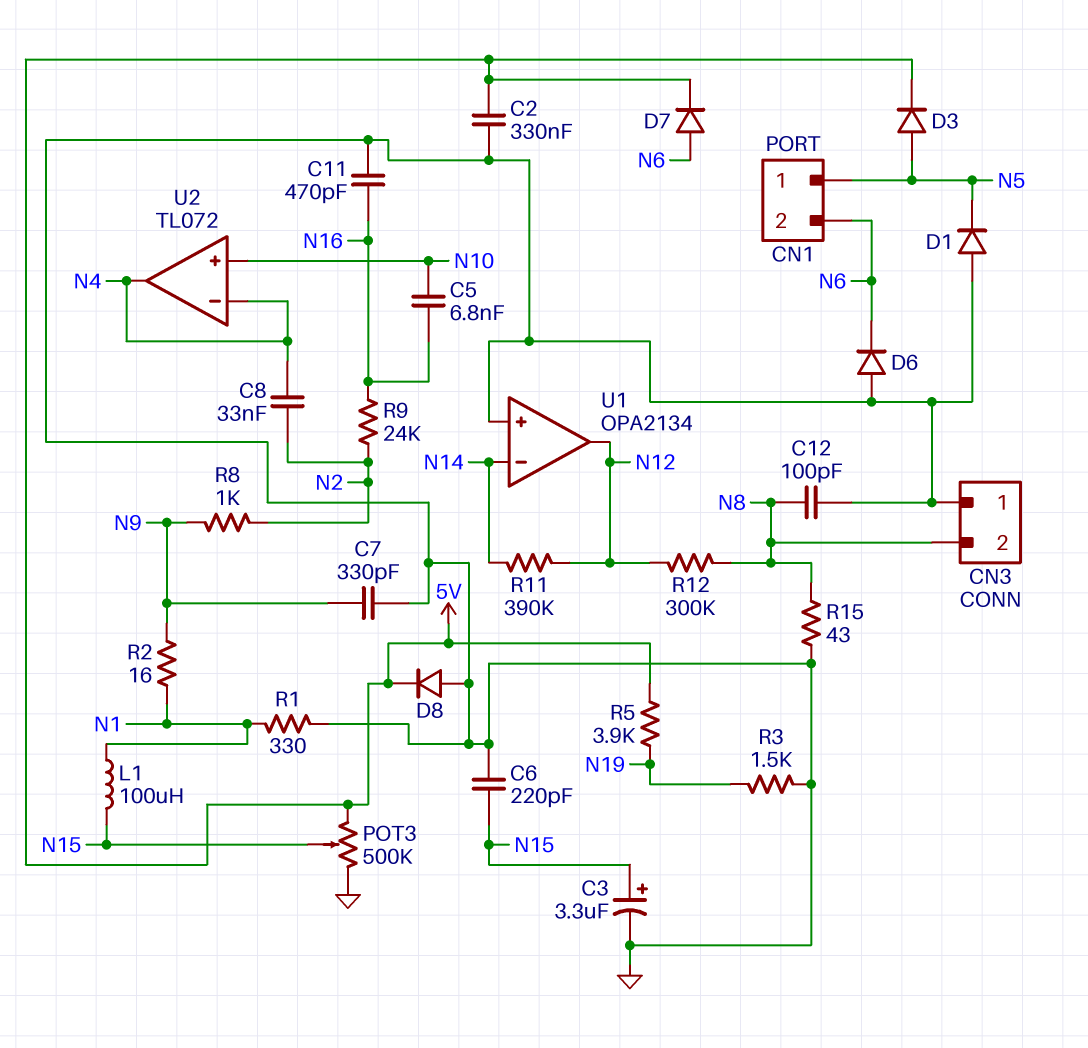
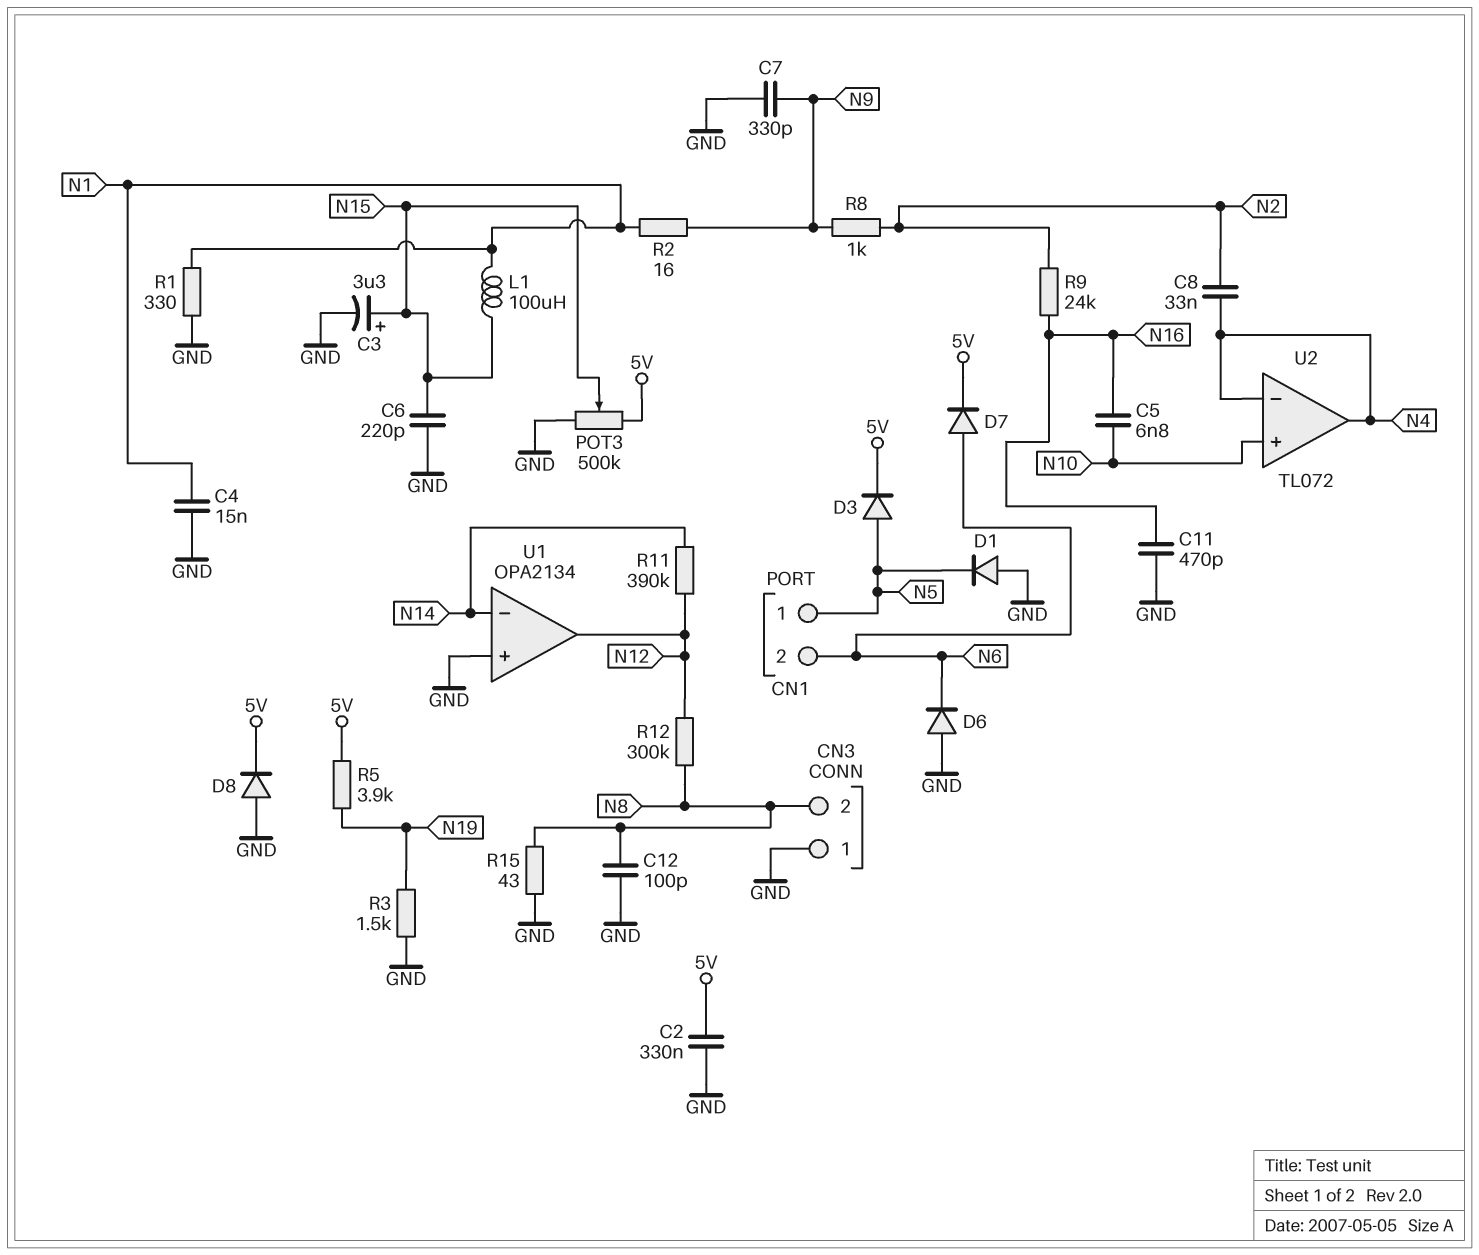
C4: none -> 15nF (GND, N1)

